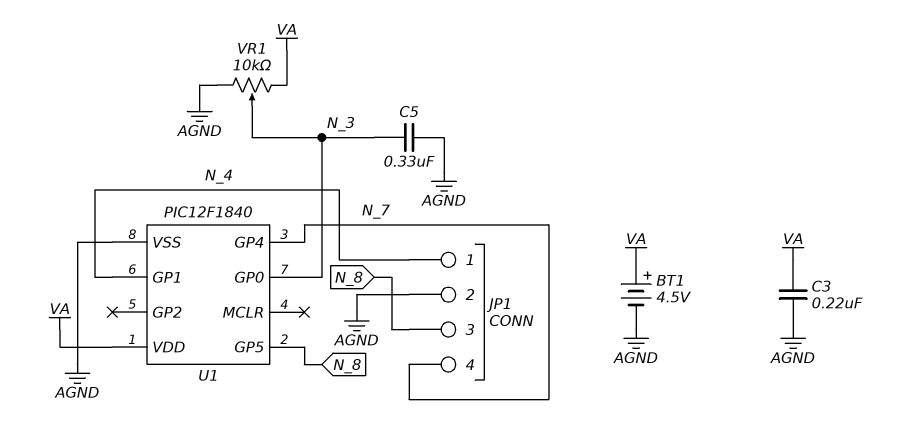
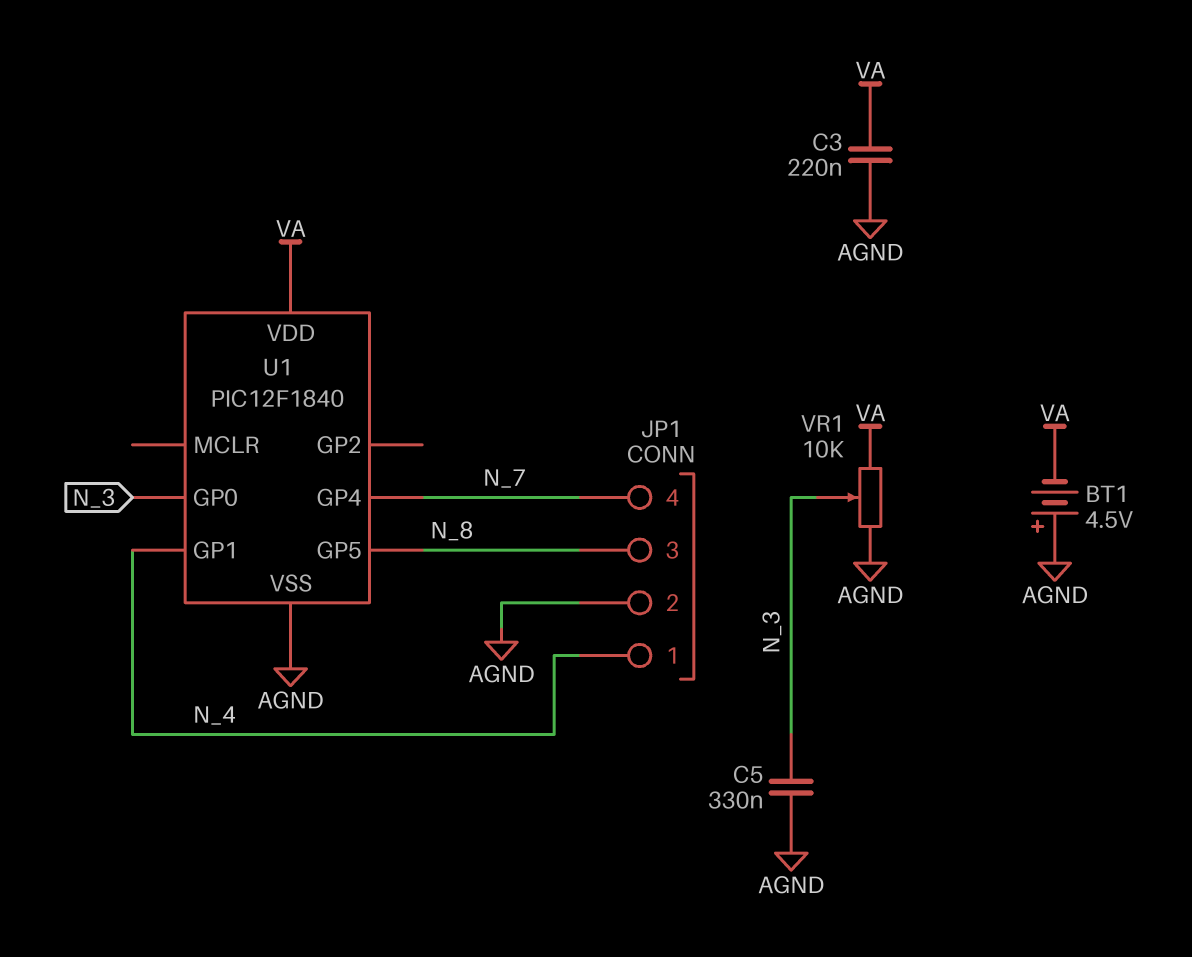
BT1: 4.5V (plus VA, minus AGND) -> 4.5V (plus AGND, minus VA)

